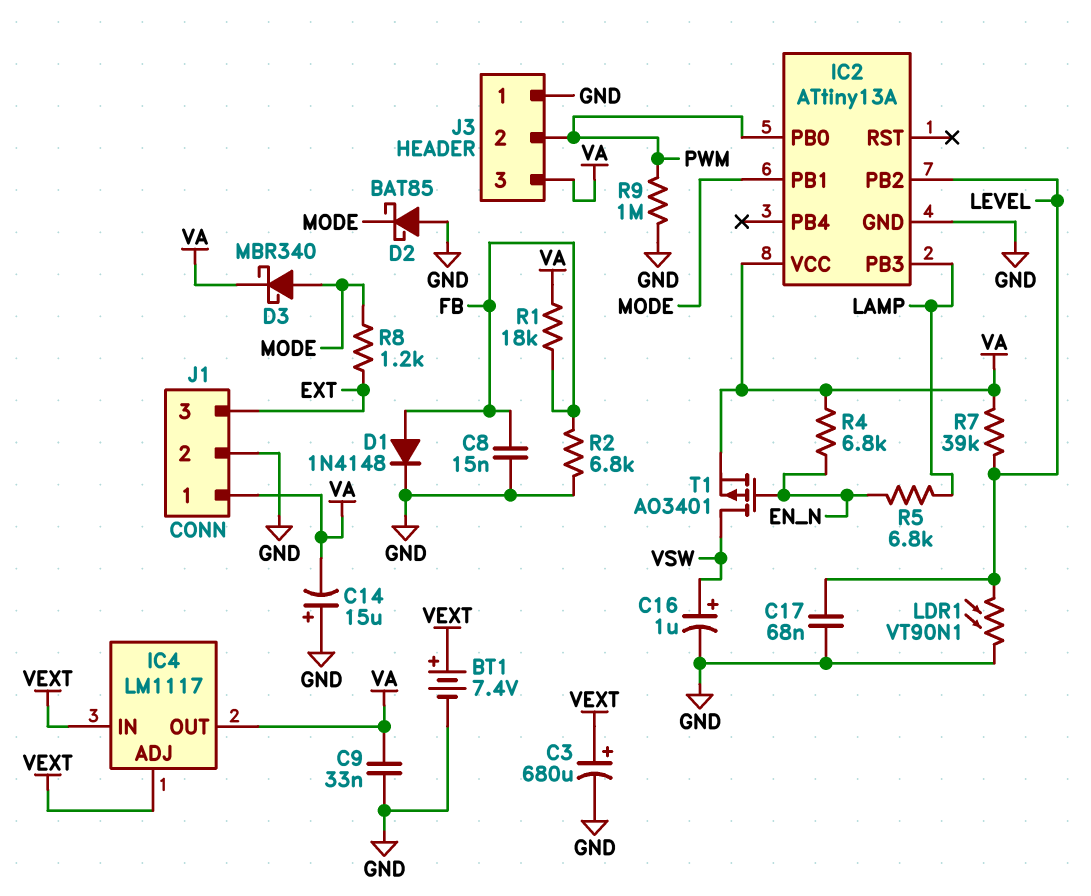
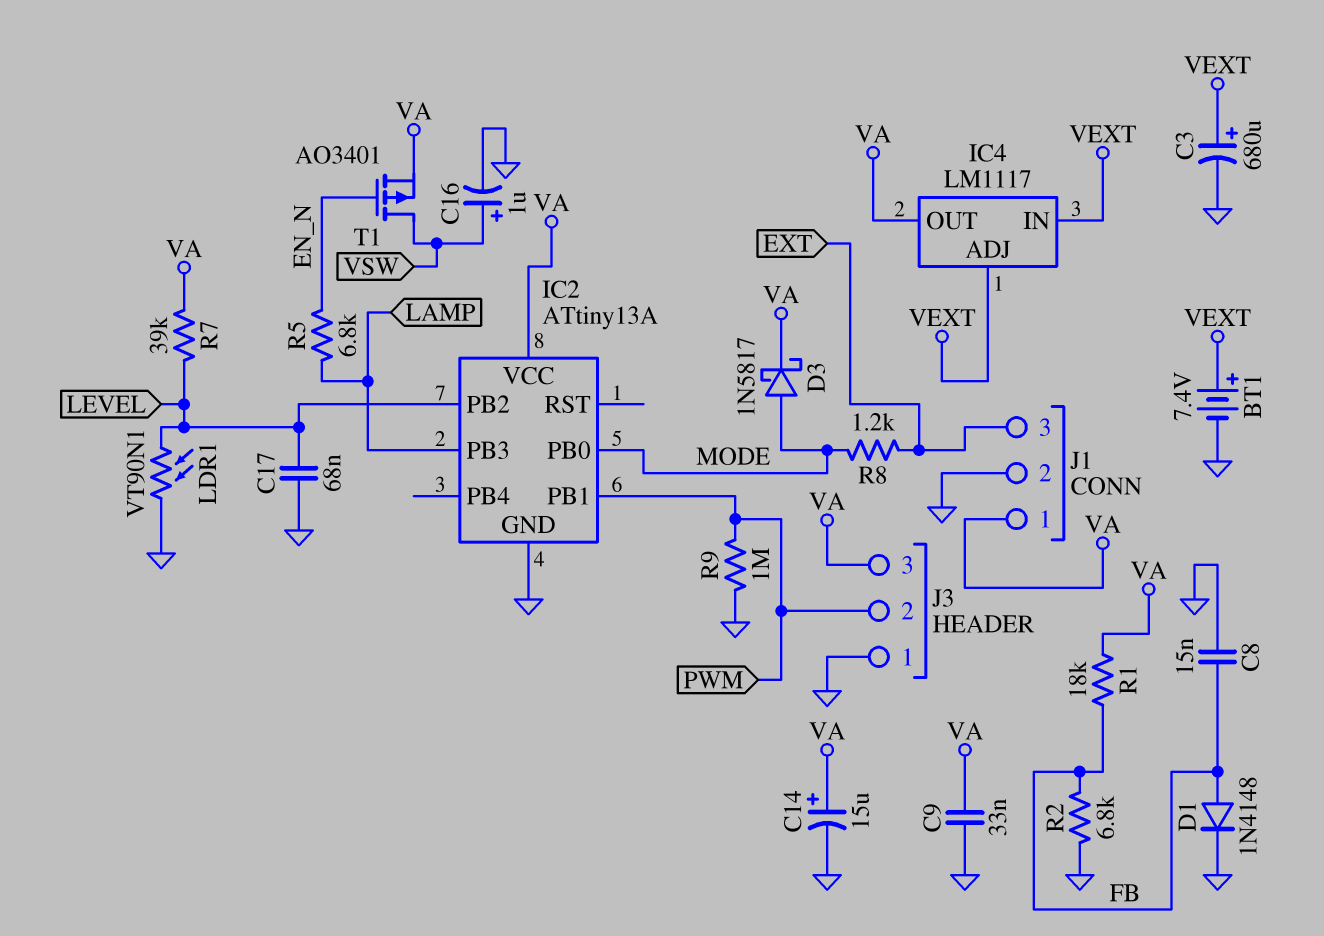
C14: 15uF (plus GND, minus VA) -> 15uF (plus VA, minus GND)
D2: schottky BAT85 (A GND, K MODE) -> none
D3: schottky MBR340 (A MODE, K VA) -> schottky 1N5817 (A MODE, K VA)
IC2 pin PB0: PWM -> MODE
IC2 pin PB1: MODE -> PWM
R4: 6.8k (EN_N, VA) -> none

